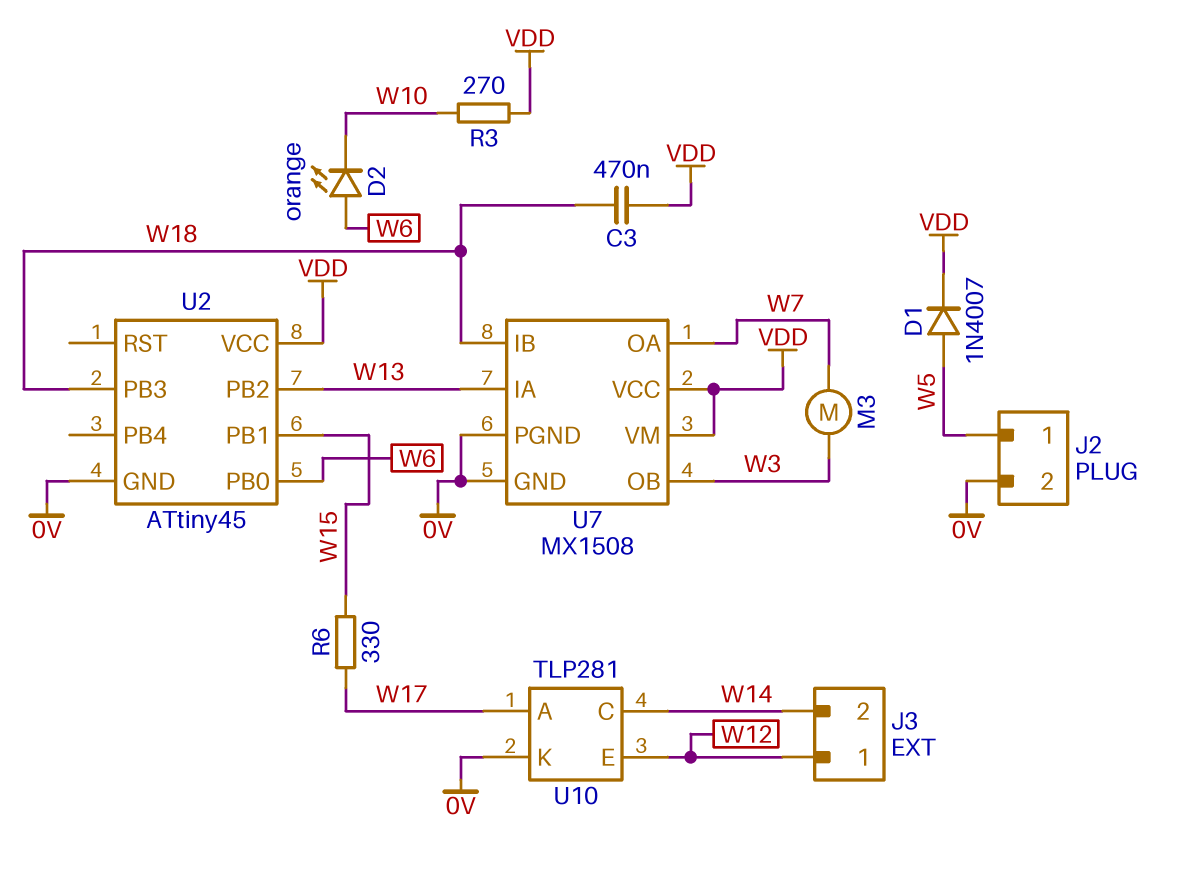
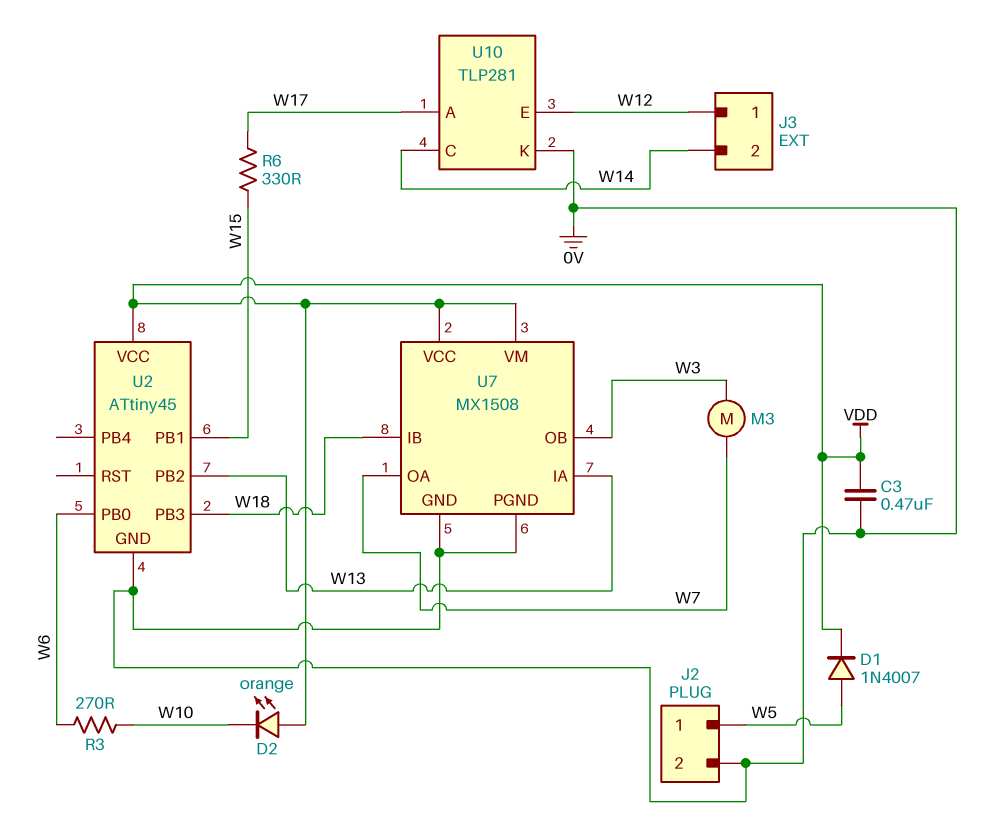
C3: 470nF (VDD, W18) -> 470nF (0V, VDD)
D2: LED orange (A W6, K W10) -> LED orange (A VDD, K W10)
R3: 270 (VDD, W10) -> 270 (W6, W10)

